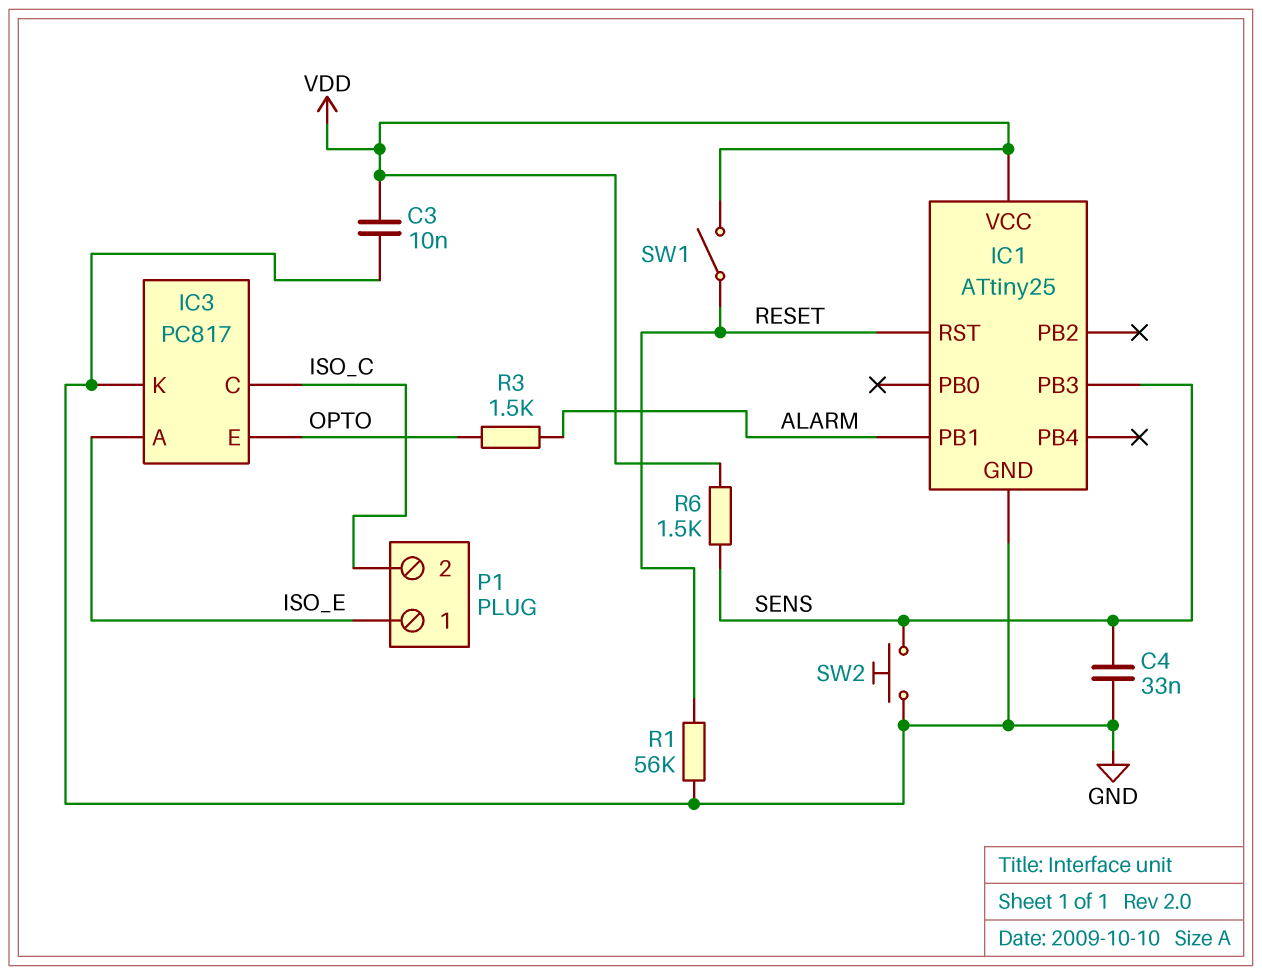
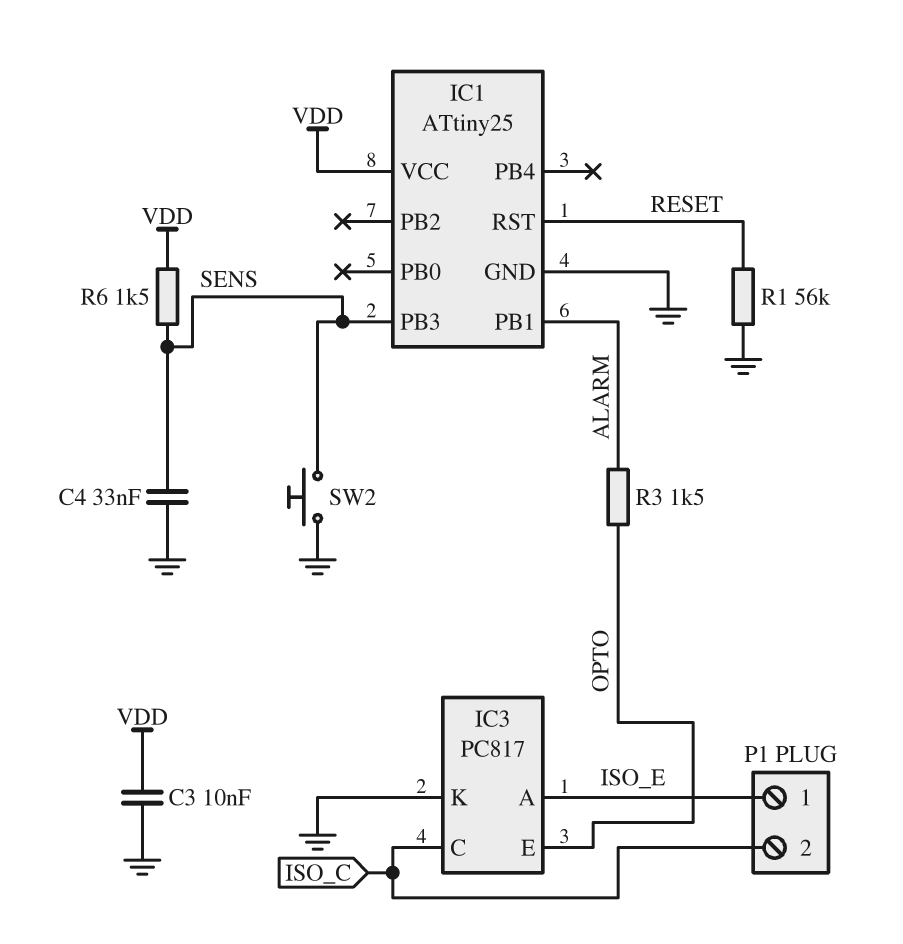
SW1: switch (RESET, VDD) -> none

